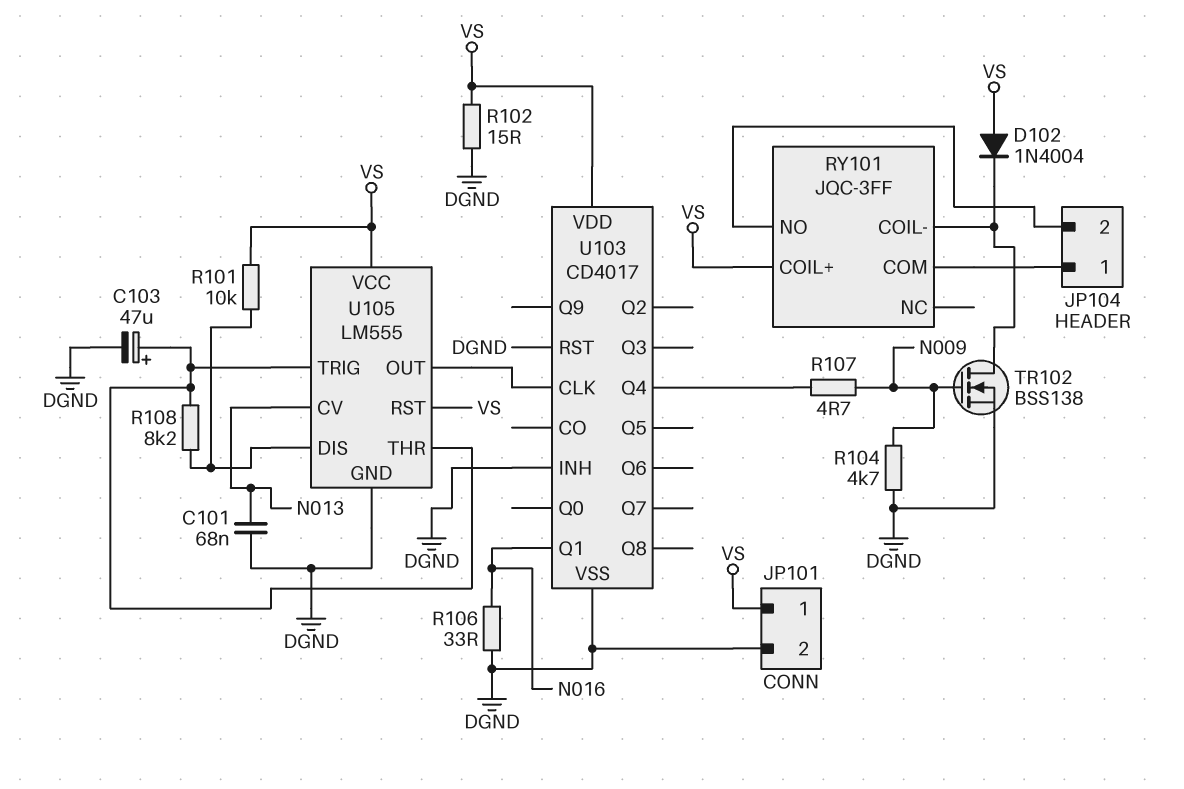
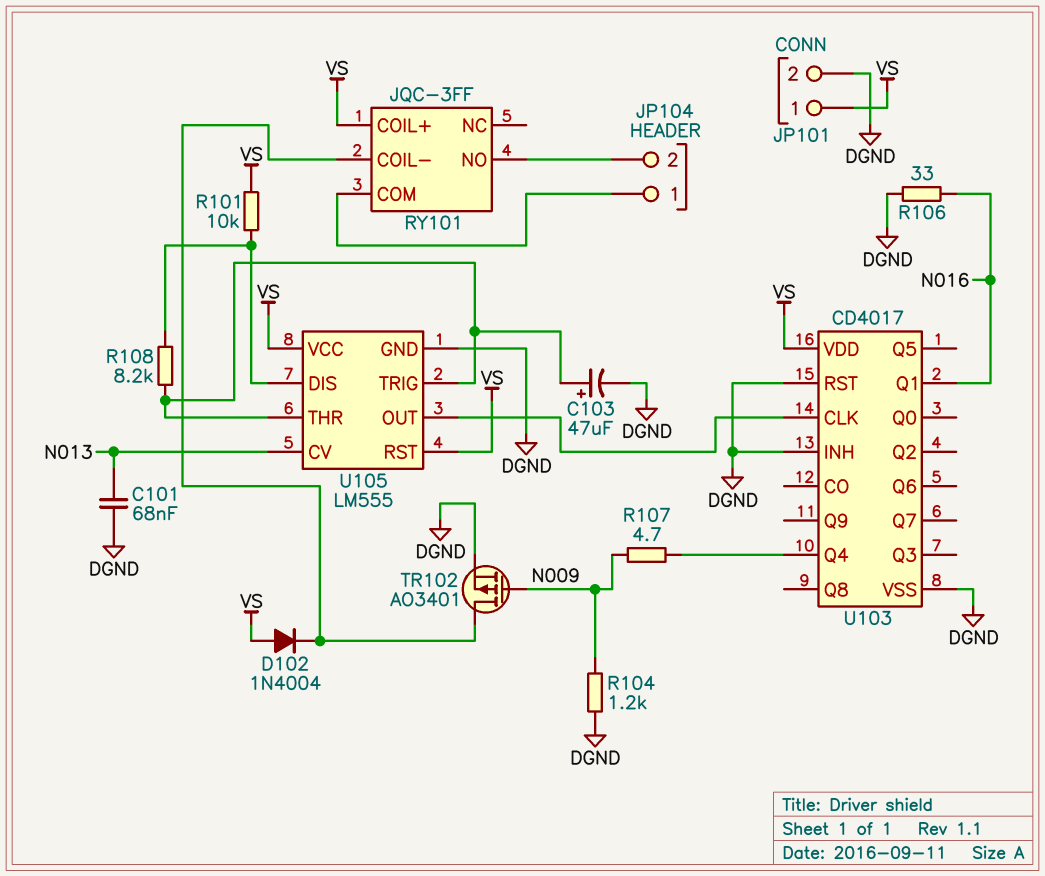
R102: 15 (DGND, VS) -> none
R104: 4.7k (DGND, N009) -> 1.2k (DGND, N009)
TR102: NMOS BSS138 (G N009, D RY101/COIL-, S DGND) -> PMOS AO3401 (G N009, D RY101/COIL-, S DGND)

